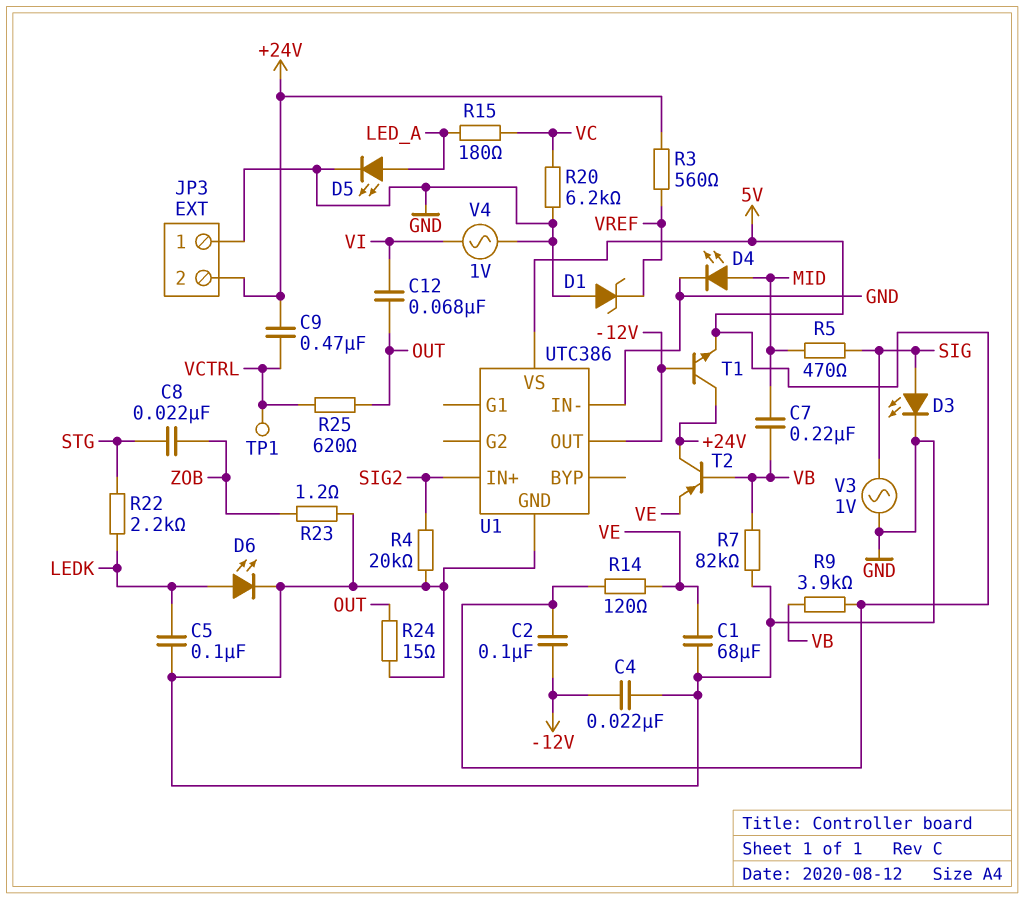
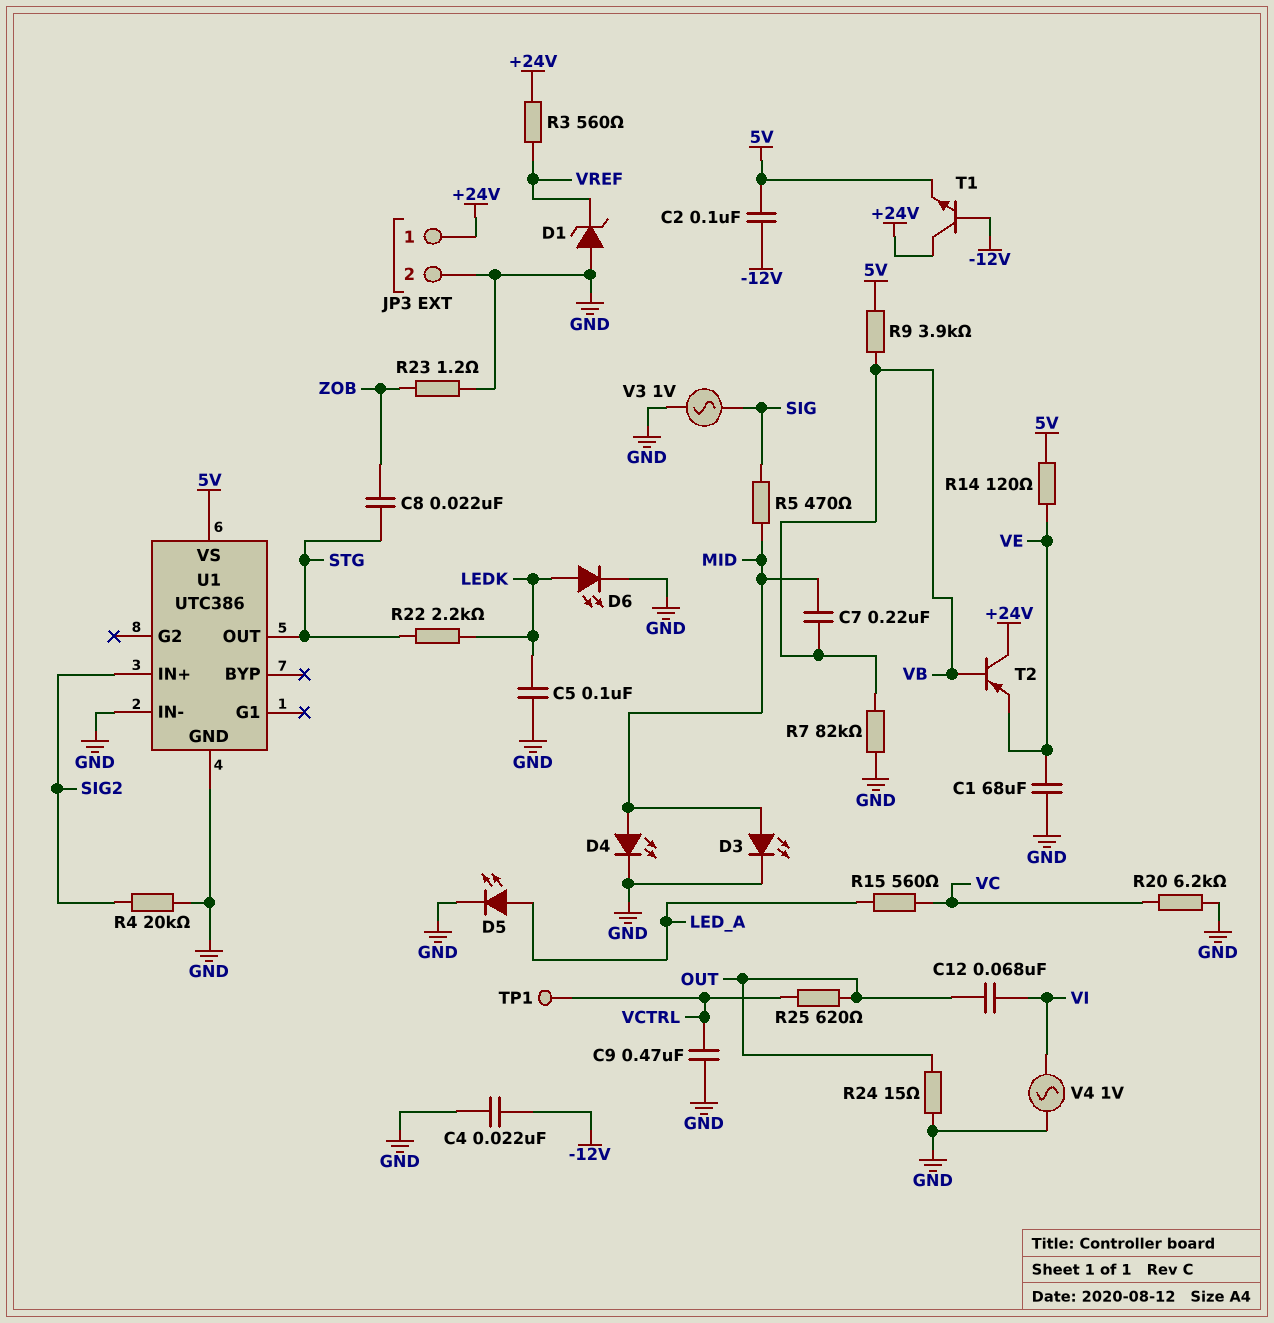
C9: 470nF (+24V, VCTRL) -> 470nF (GND, VCTRL)
D3: LED (A SIG, K GND) -> LED (A MID, K GND)
JP3 pin 1: GND -> +24V
JP3 pin 2: +24V -> GND
R15: 180 (LED_A, VC) -> 560 (LED_A, VC)
U1 pin OUT: -12V -> STG

